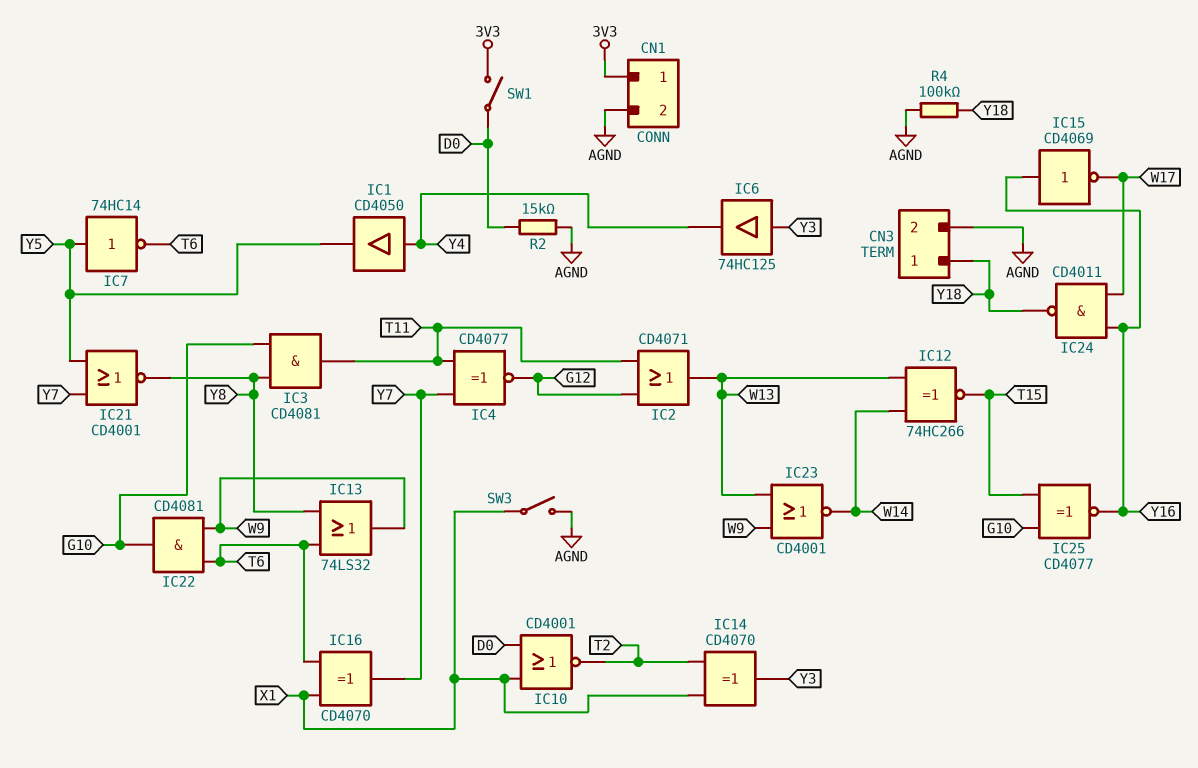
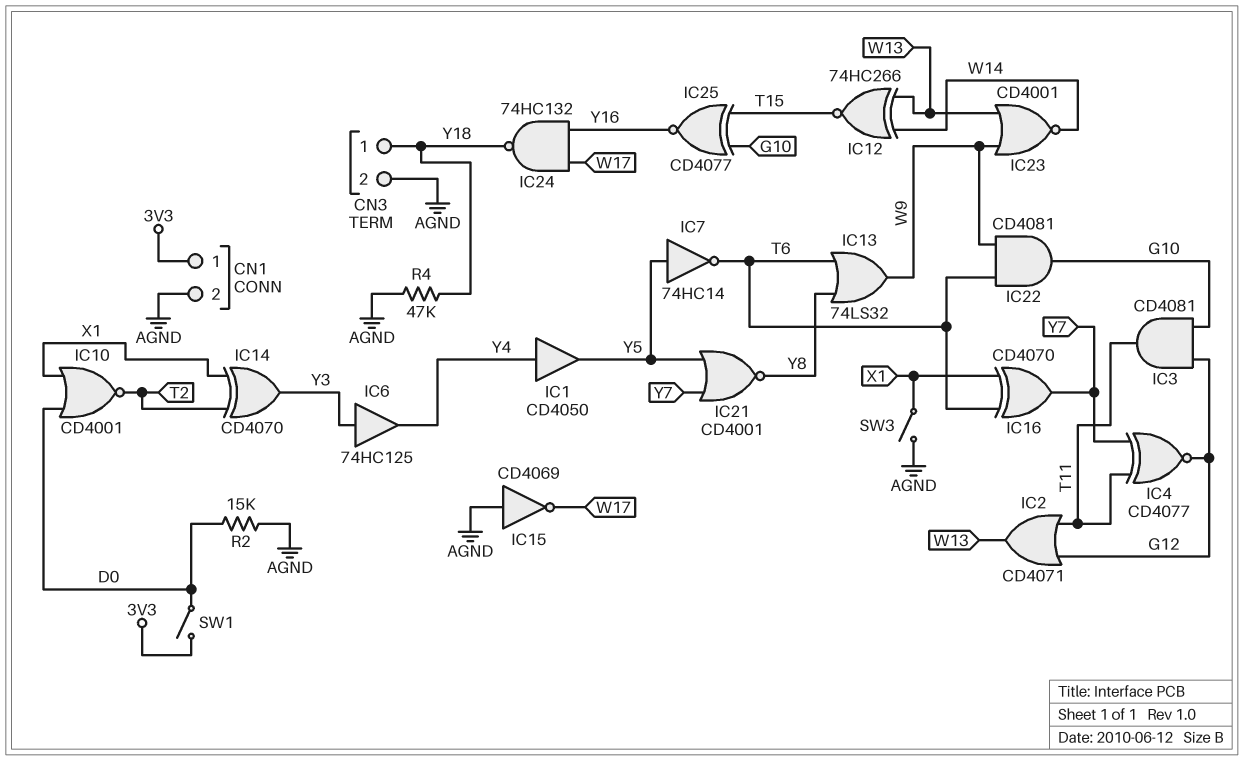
IC3: AND CD4081 (in G10, in Y8, out T11) -> AND CD4081 (in G10, in G12, out T11)
IC15: NOT CD4069 (in Y16, out W17) -> NOT CD4069 (in AGND, out W17)
IC24: NAND CD4011 (in W17, in Y16, out Y18) -> NAND 74HC132 (in W17, in Y16, out Y18)
R4: 100k (AGND, Y18) -> 47k (AGND, Y18)

